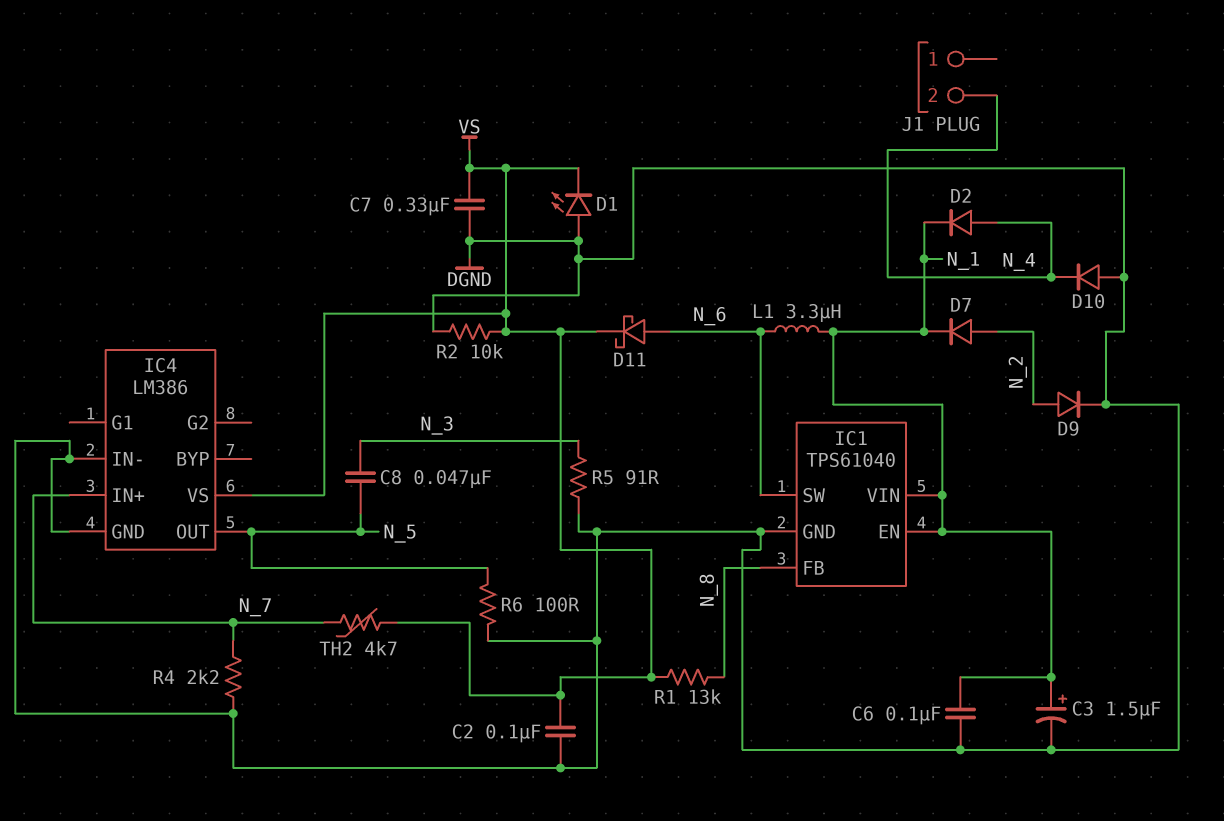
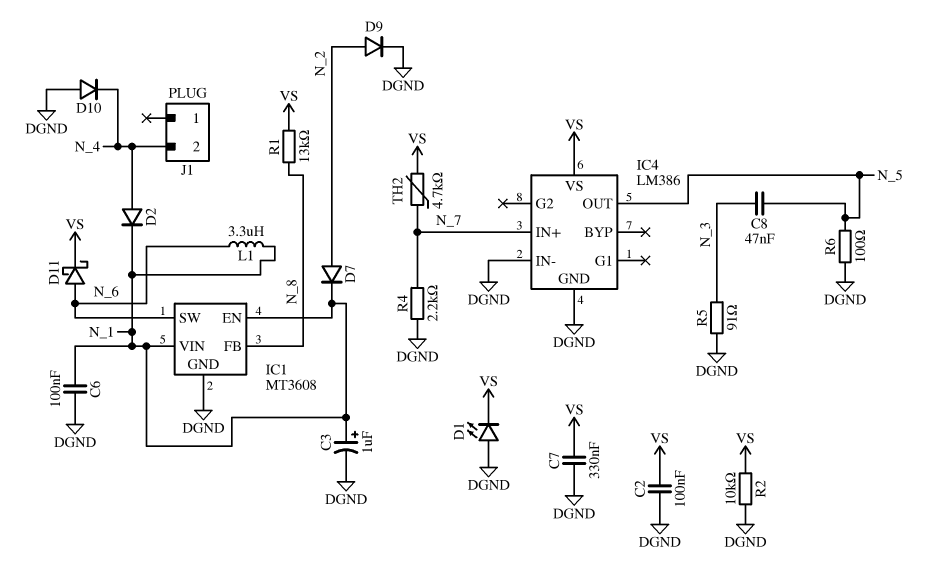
C3: 1.5uF (plus N_1, minus DGND) -> 1uF (plus N_1, minus DGND)
IC1: TPS61040 -> MT3608

